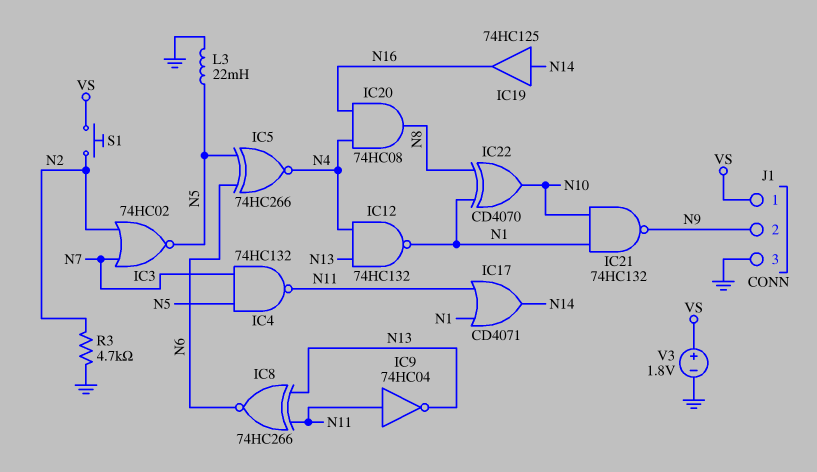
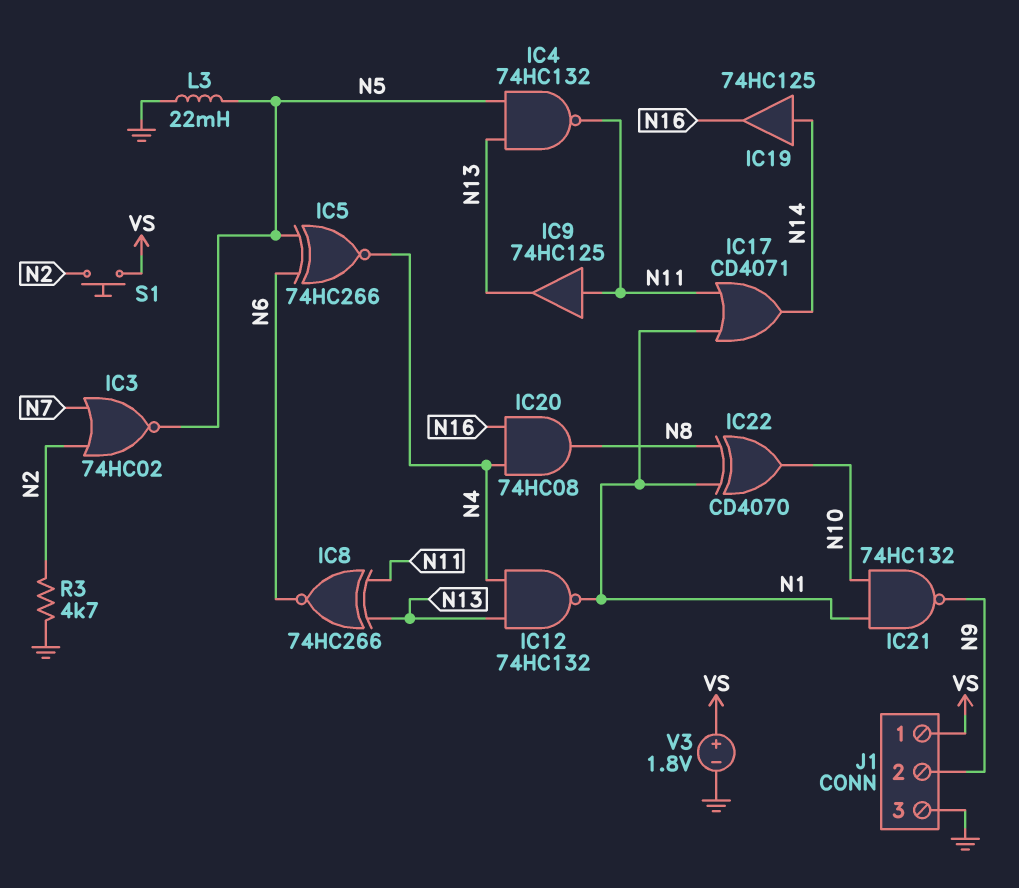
IC4: NAND 74HC132 (in N5, in N7, out N11) -> NAND 74HC132 (in N5, in N13, out N11)
IC9: NOT 74HC04 (in N11, out N13) -> buffer 74HC125 (in N11, out N13)

